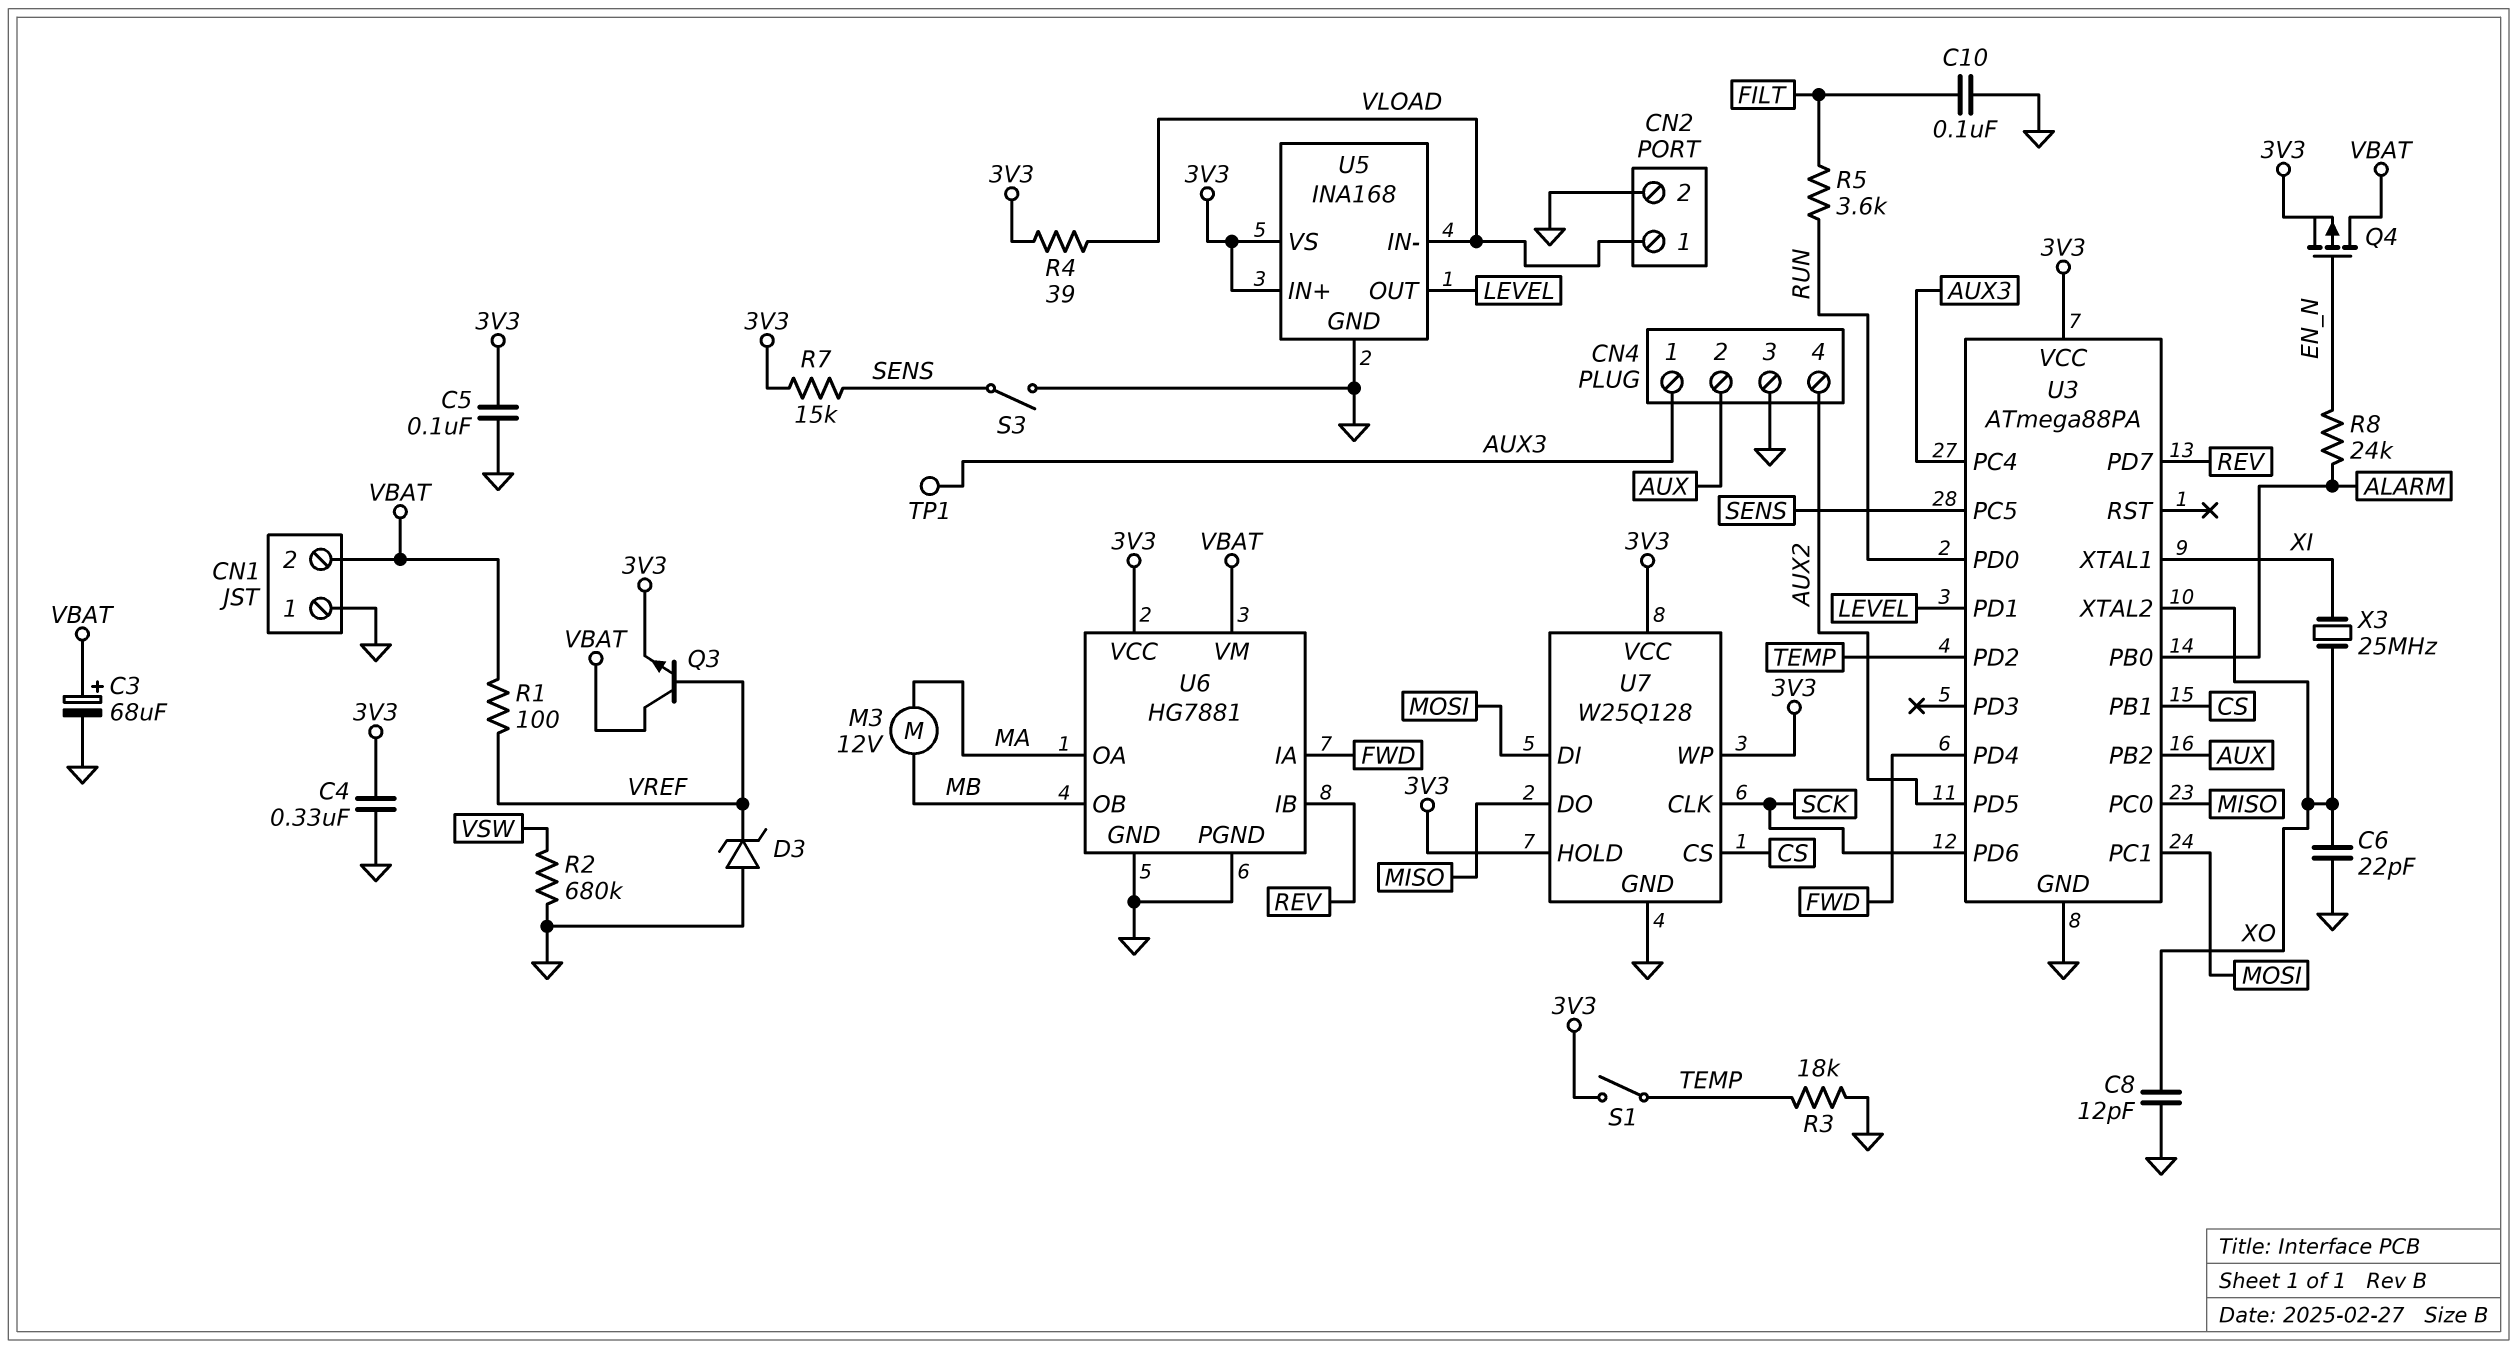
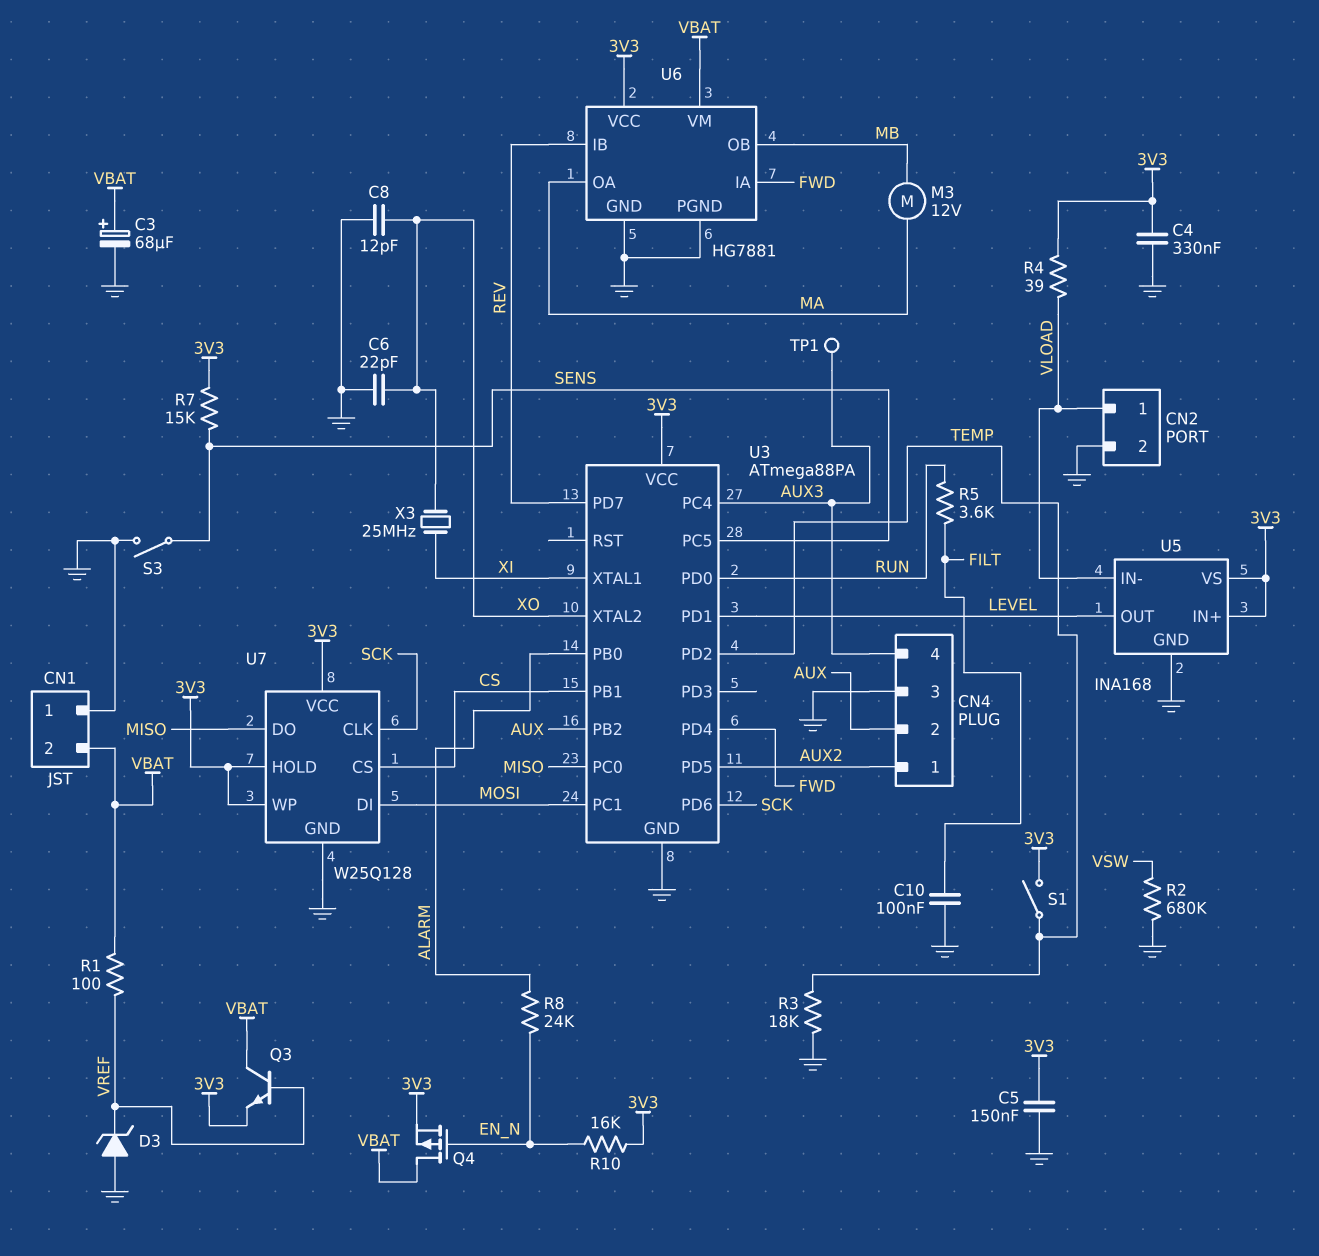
C5: 100nF (3V3, GND) -> 150nF (3V3, GND)
CN4 pin 1: AUX3 -> AUX2
CN4 pin 4: AUX2 -> AUX3
R10: none -> 16k (3V3, EN_N)

